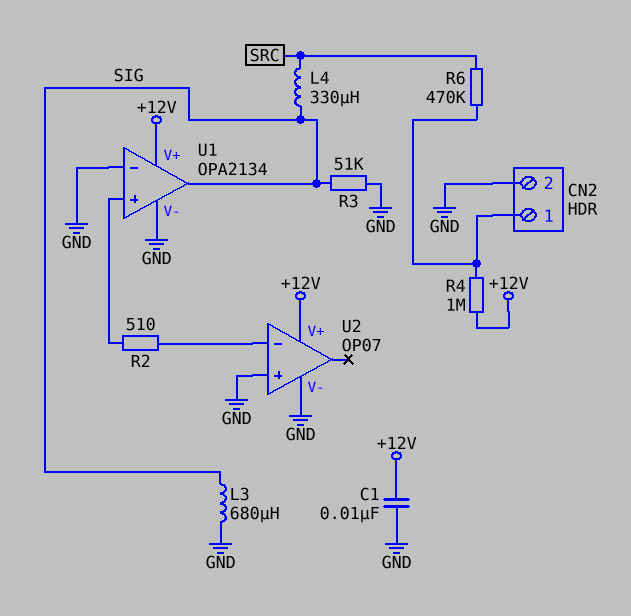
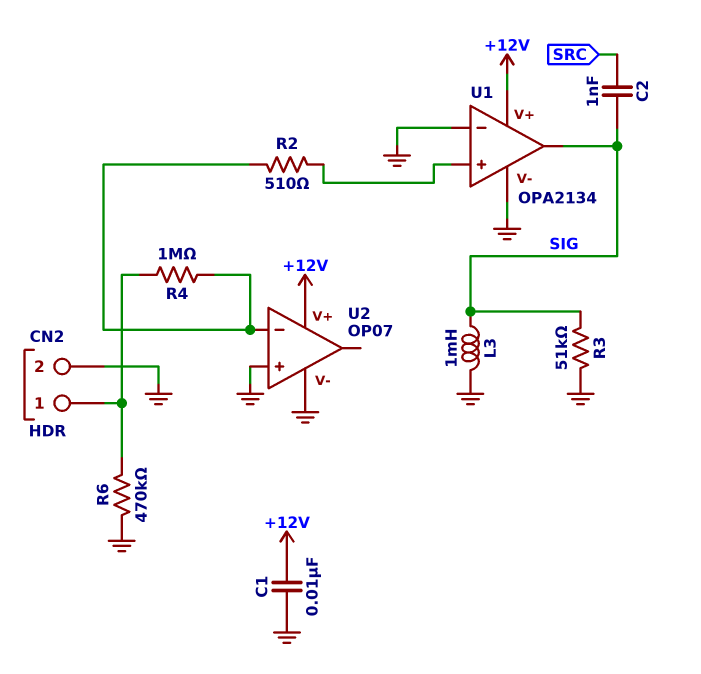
C2: none -> 1nF (SIG, SRC)
L3: 680uH (GND, SIG) -> 1mH (GND, SIG)
L4: 330uH (SIG, SRC) -> none
R4: 1M (+12V, CN2/1) -> 1M (CN2/1, U2/in-)
R6: 470k (CN2/1, SRC) -> 470k (CN2/1, GND)

